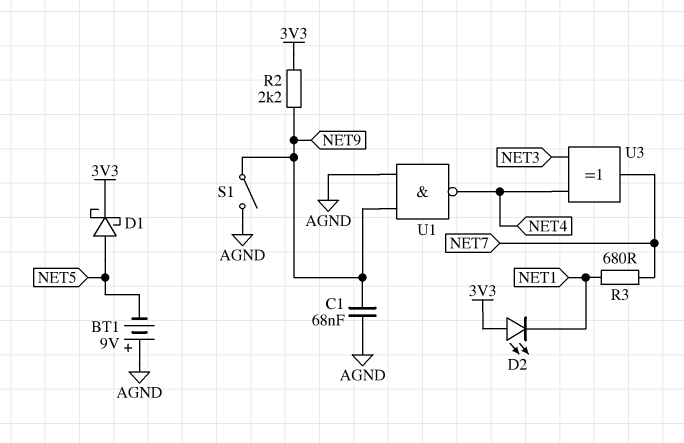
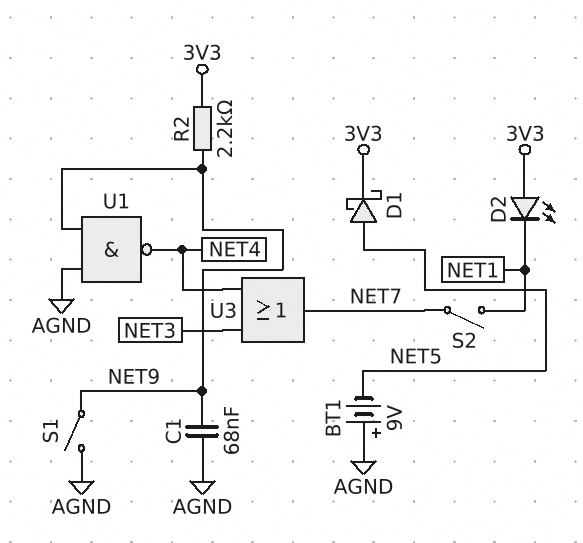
R3: 680 (NET1, NET7) -> none
S2: none -> switch (NET1, NET7)
U3: XOR (in NET3, in NET4, out NET7) -> OR (in NET3, in NET4, out NET7)

